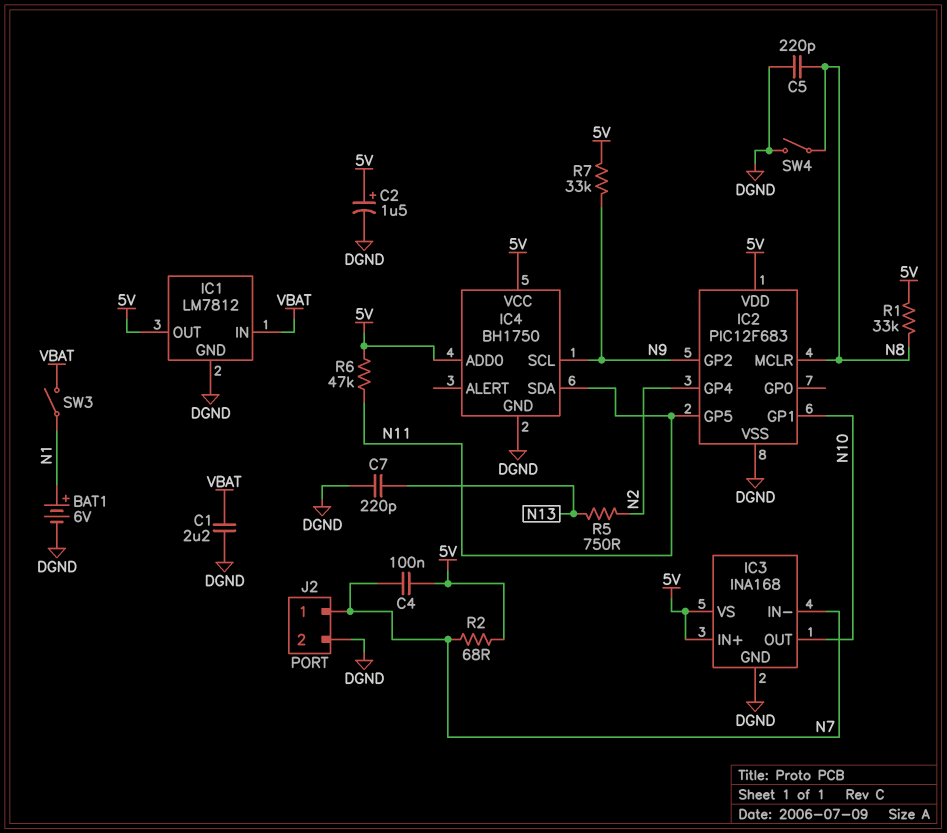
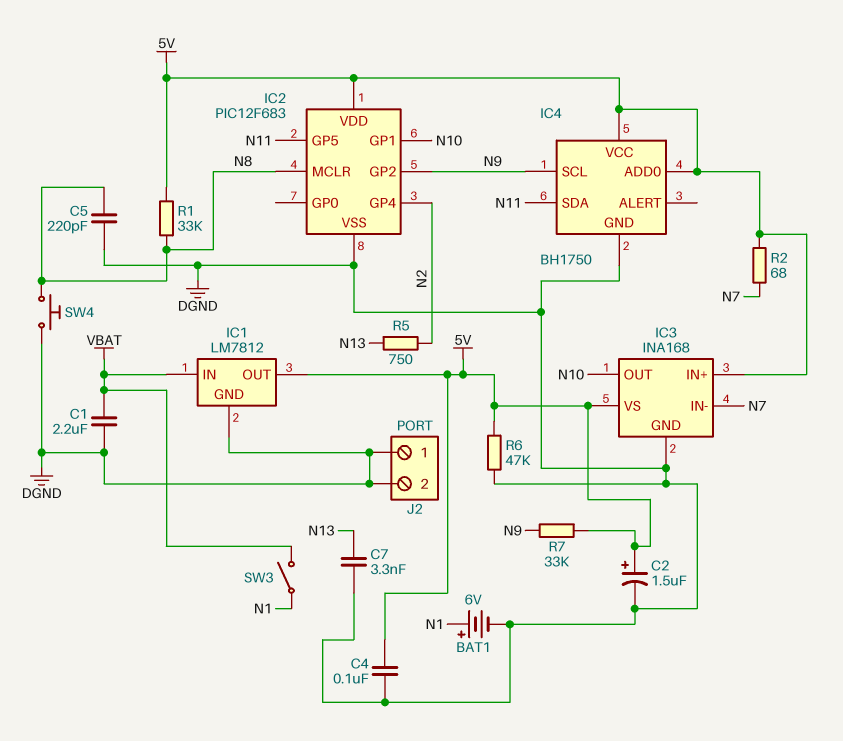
C4: 100nF (5V, N7) -> 100nF (5V, DGND)
C7: 220pF (DGND, N13) -> 3.3nF (DGND, N13)
J2 pin 1: N7 -> DGND
R6: 47k (5V, N11) -> 47k (5V, DGND)
SW4: switch (DGND, N8) -> button (DGND, N8)

